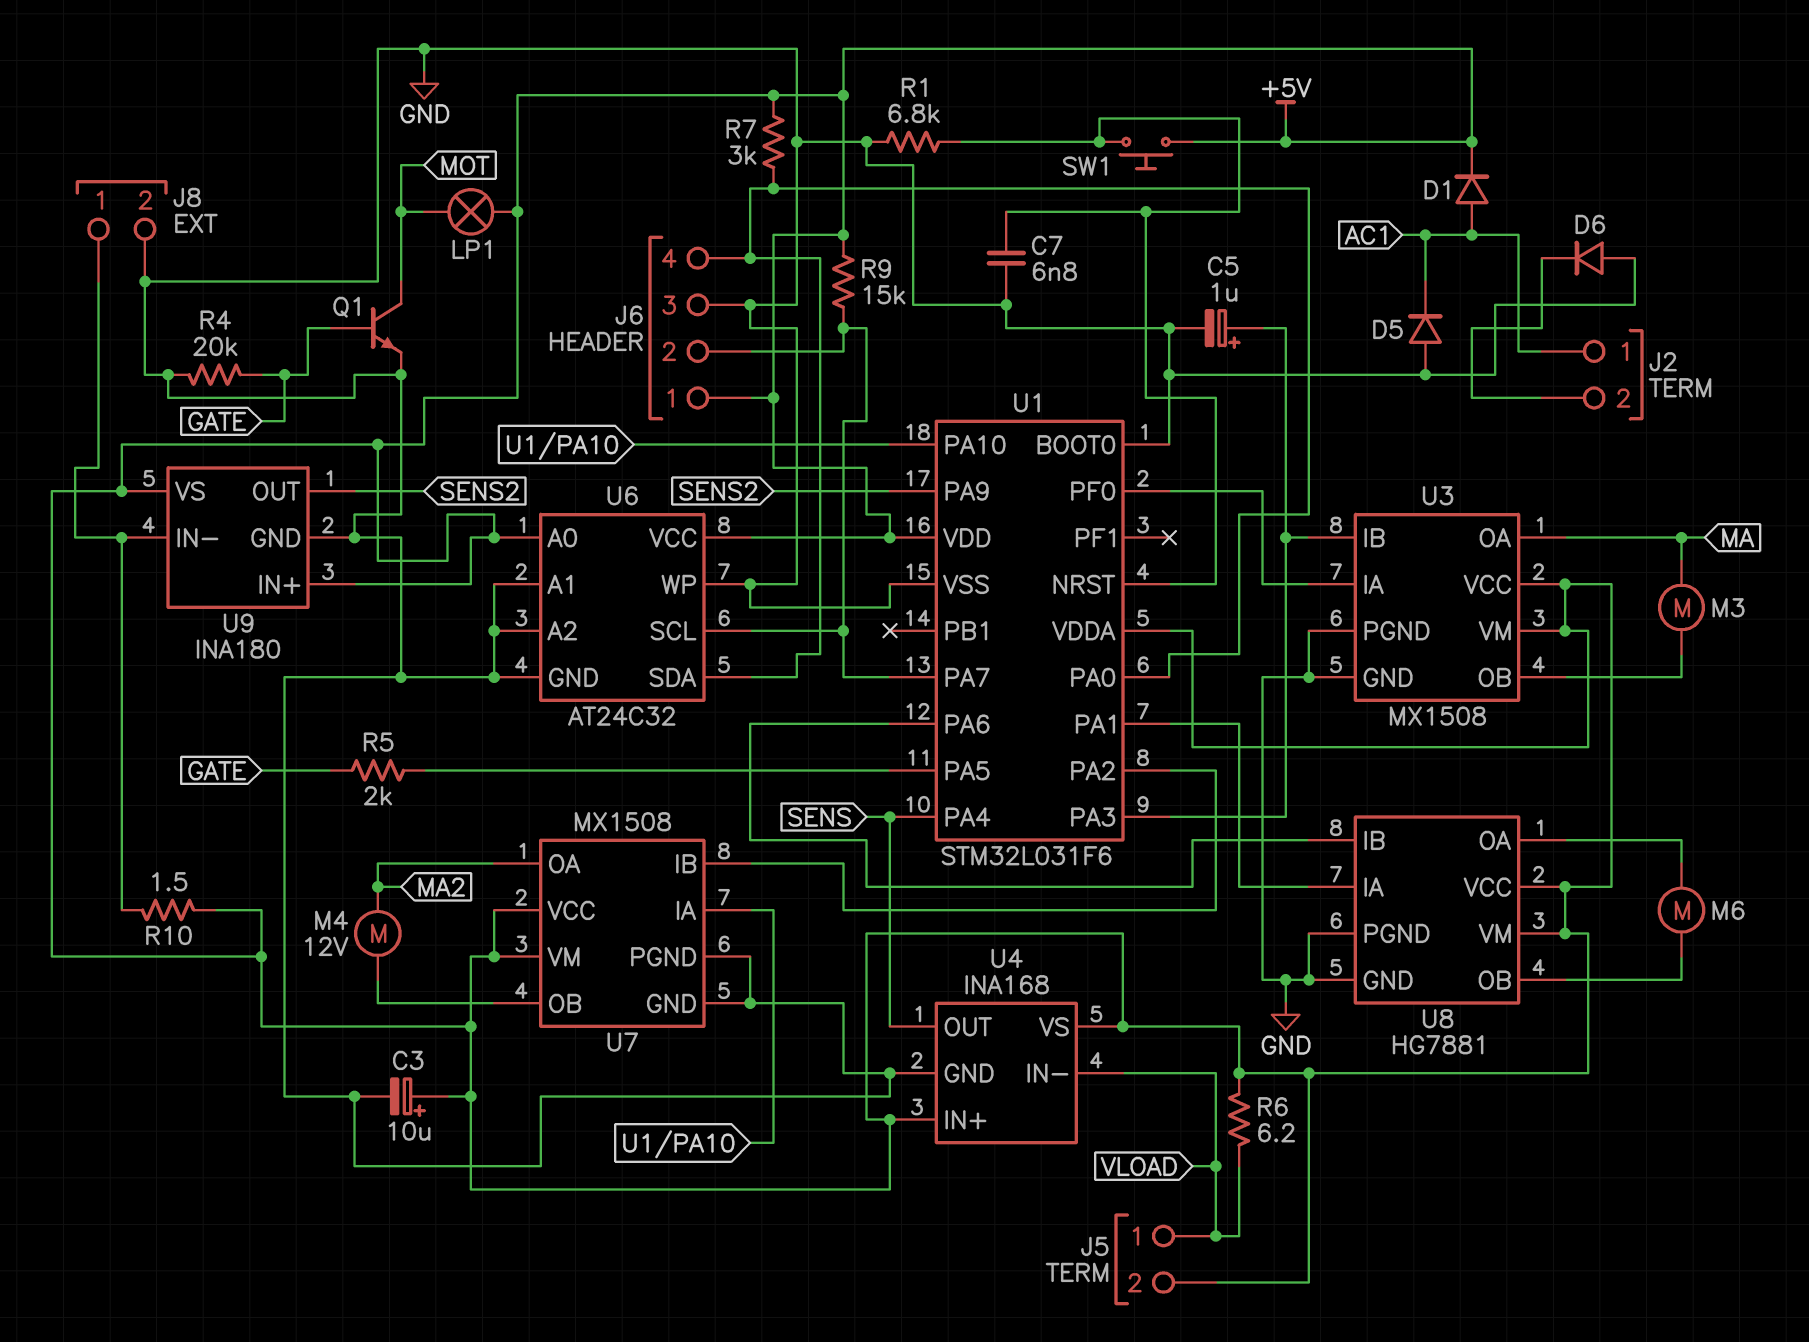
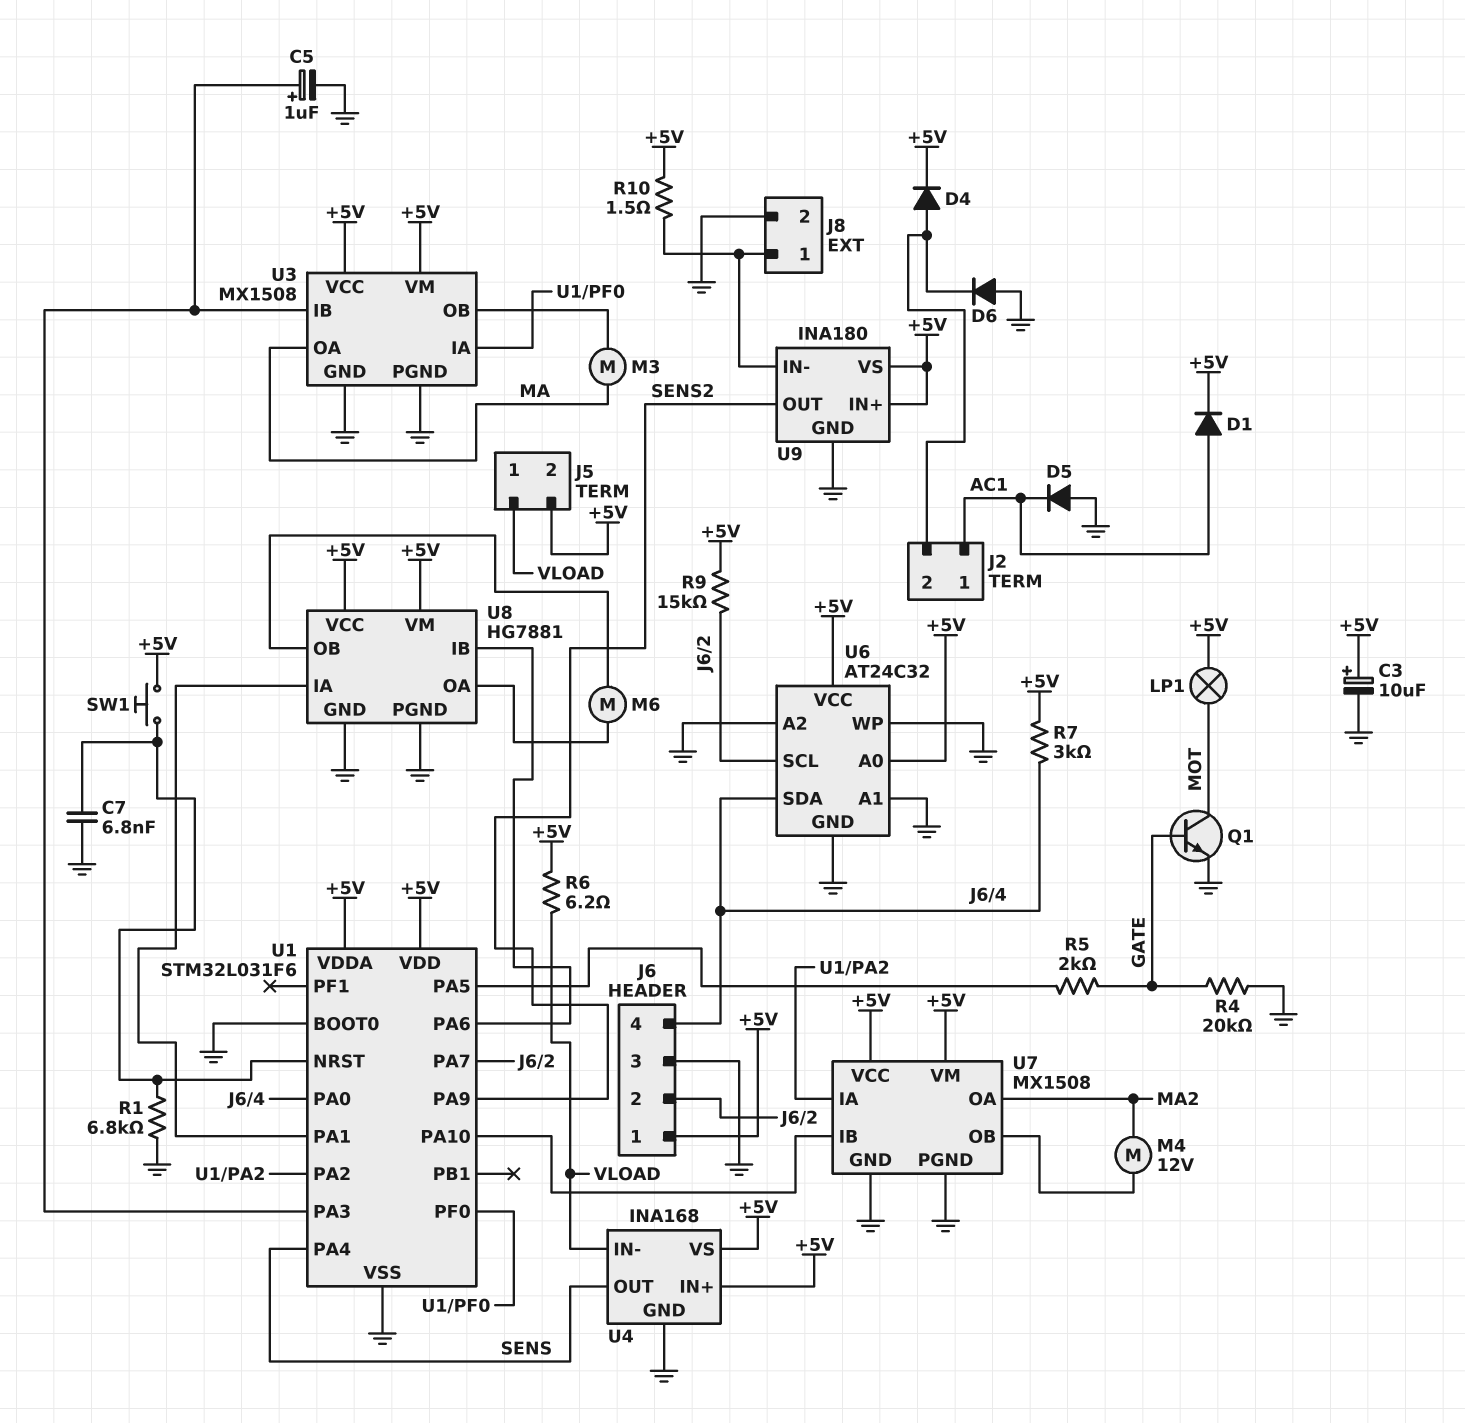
D4: none -> diode (A J2/2, K +5V)
U7 pin IA: U1/PA10 -> U1/PA2
U7 pin IB: U1/PA2 -> U1/PA10

